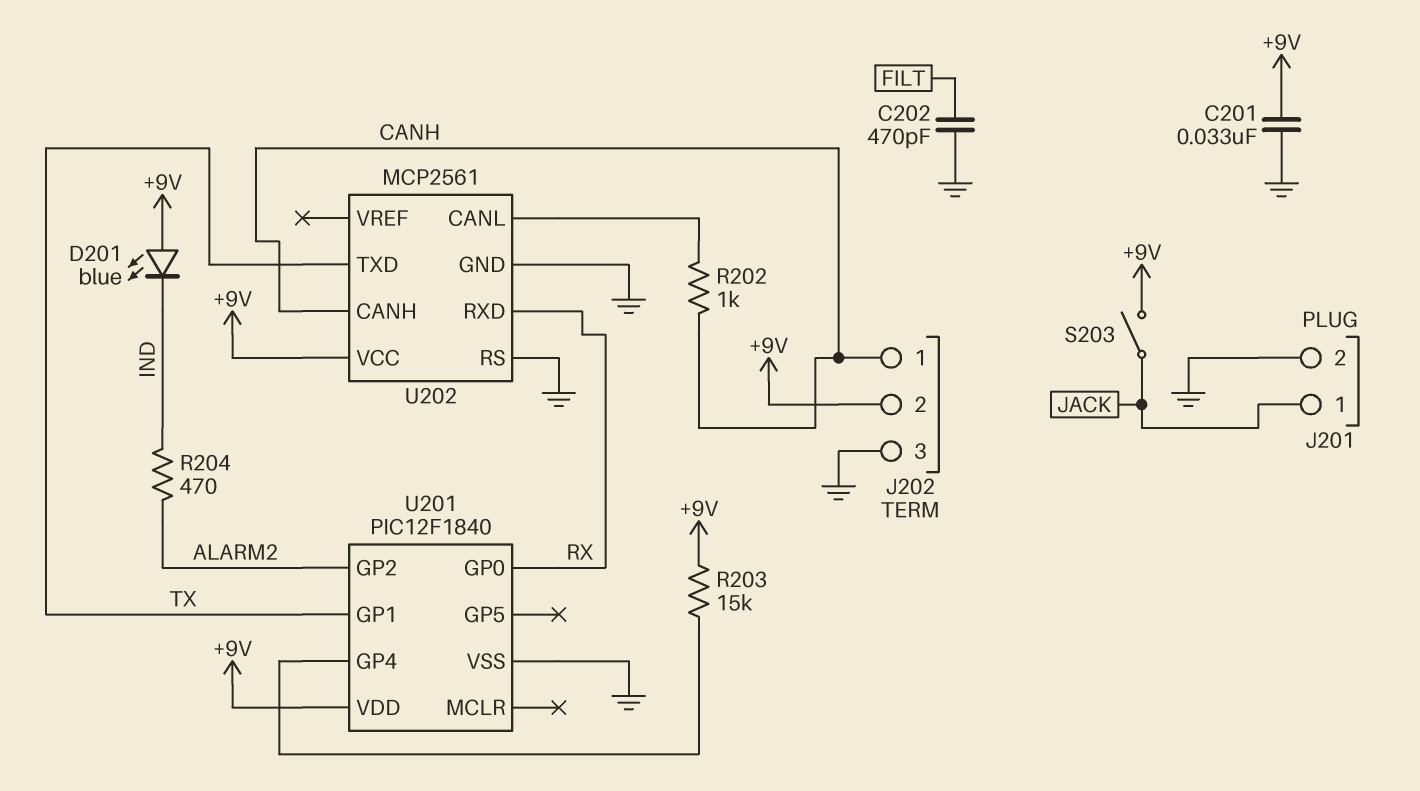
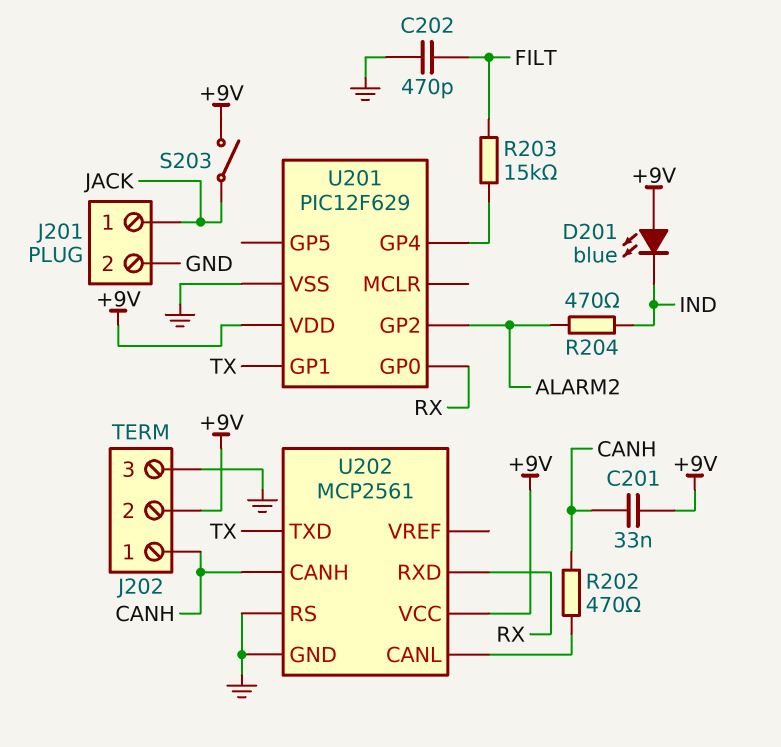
C201: 33nF (+9V, GND) -> 33nF (+9V, CANH)
R202: 1k (CANH, U202/CANL) -> 470 (CANH, U202/CANL)
R203: 15k (+9V, U201/GP4) -> 15k (FILT, U201/GP4)
U201: PIC12F1840 -> PIC12F629

